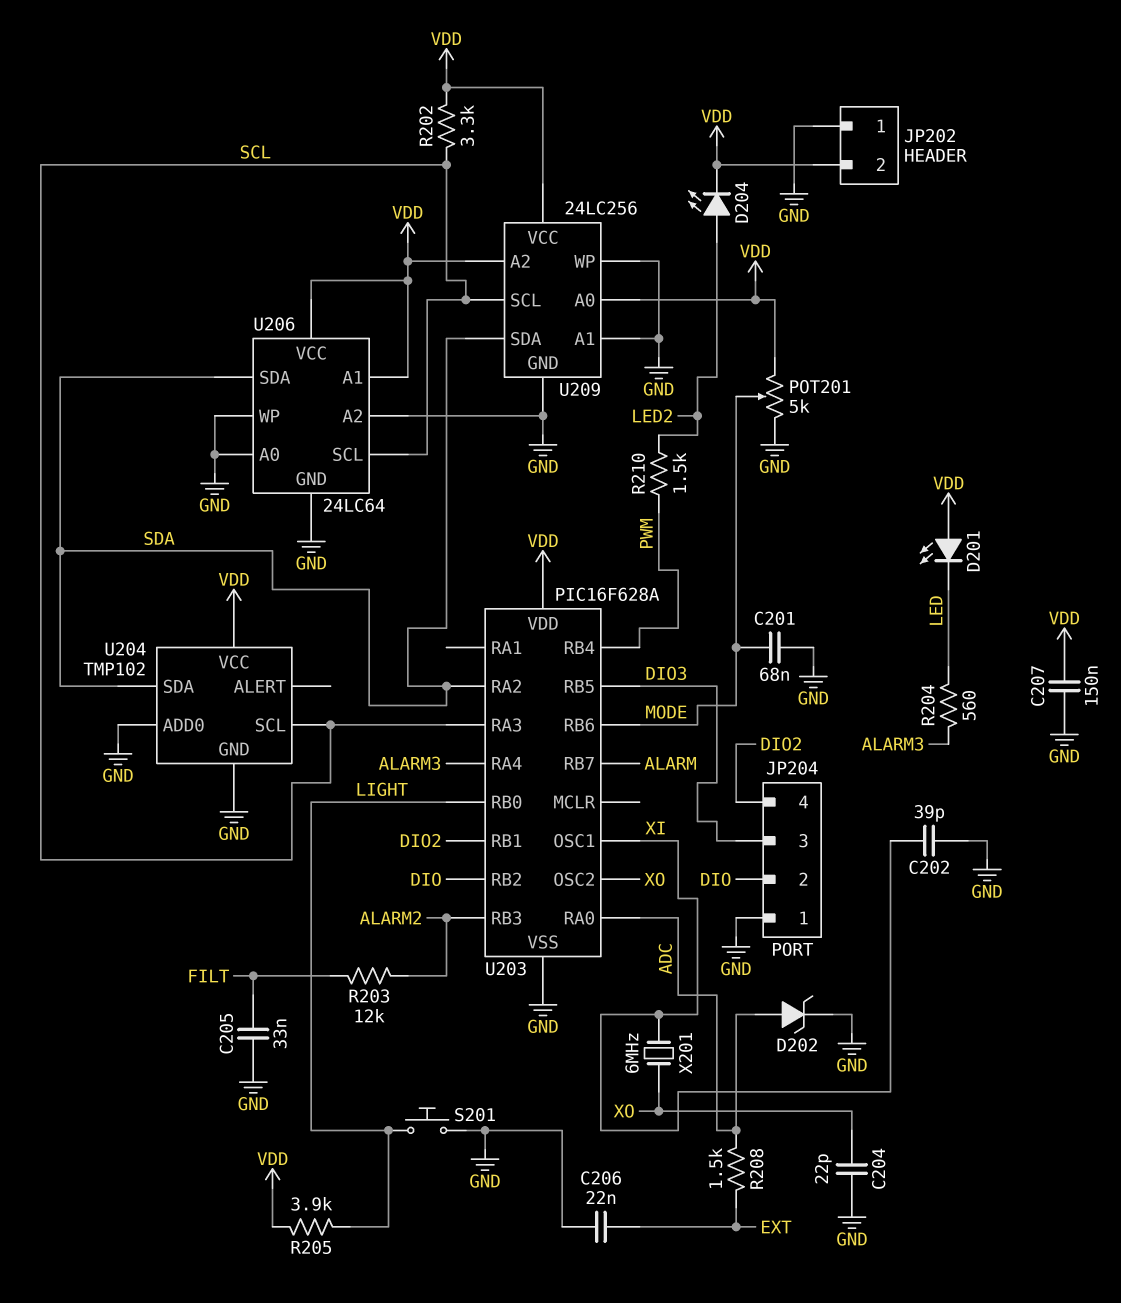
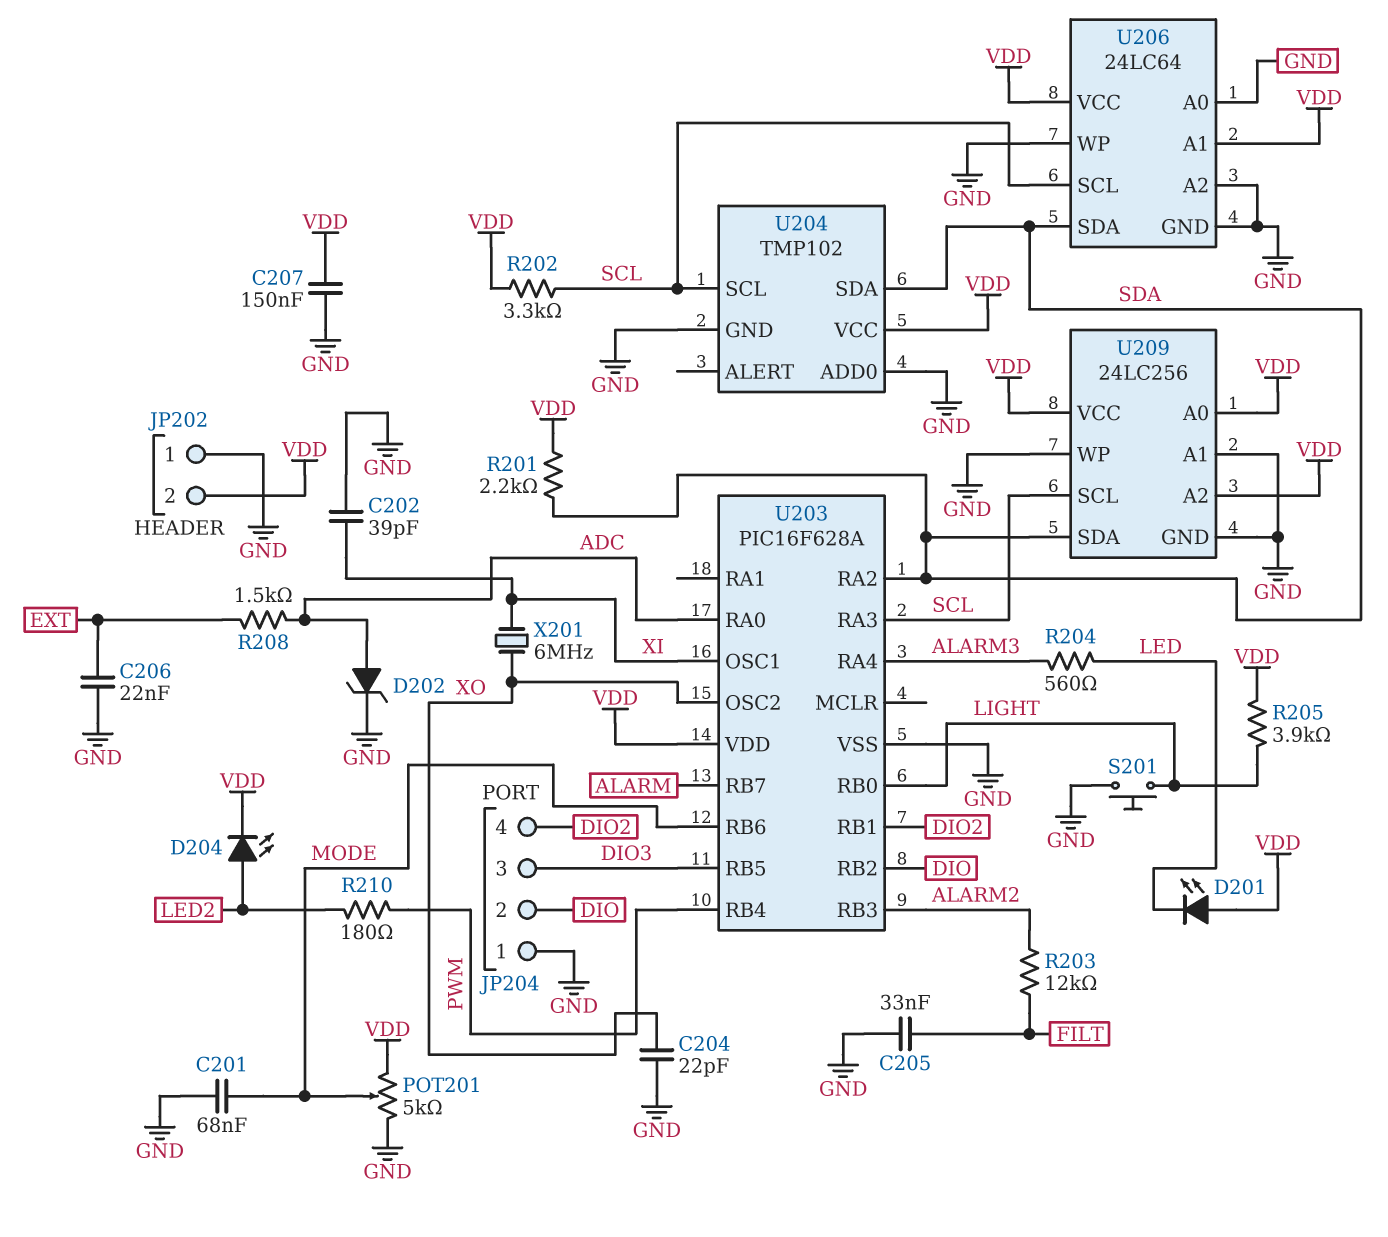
R201: none -> 2.2k (SDA, VDD)
R210: 1.5k (LED2, PWM) -> 180 (LED2, PWM)

